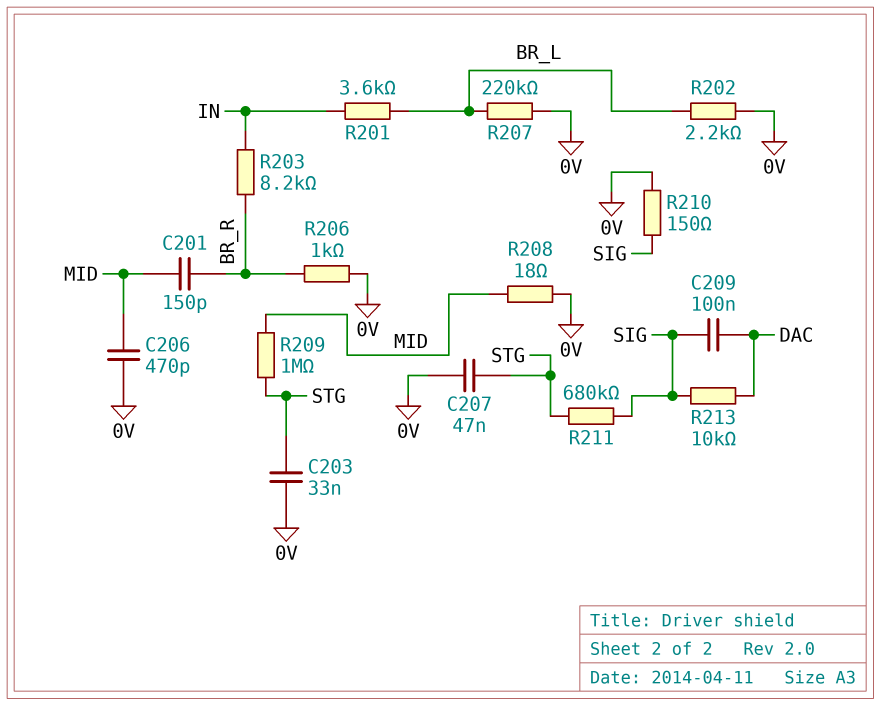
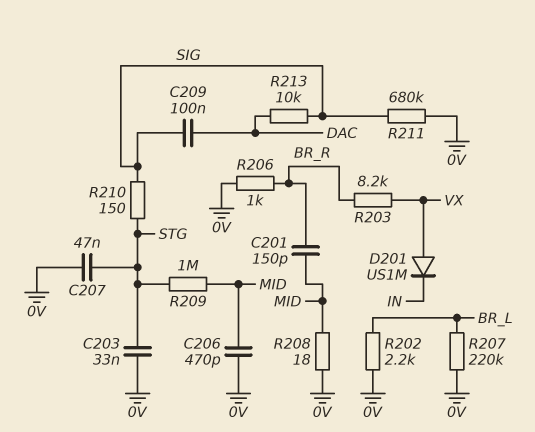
D201: none -> diode US1M (A VX, K IN)
R201: 3.6k (BR_L, IN) -> none
R203: 8.2k (BR_R, IN) -> 8.2k (BR_R, VX)
R210: 150 (0V, SIG) -> 150 (SIG, STG)
R211: 680k (SIG, STG) -> 680k (0V, SIG)

